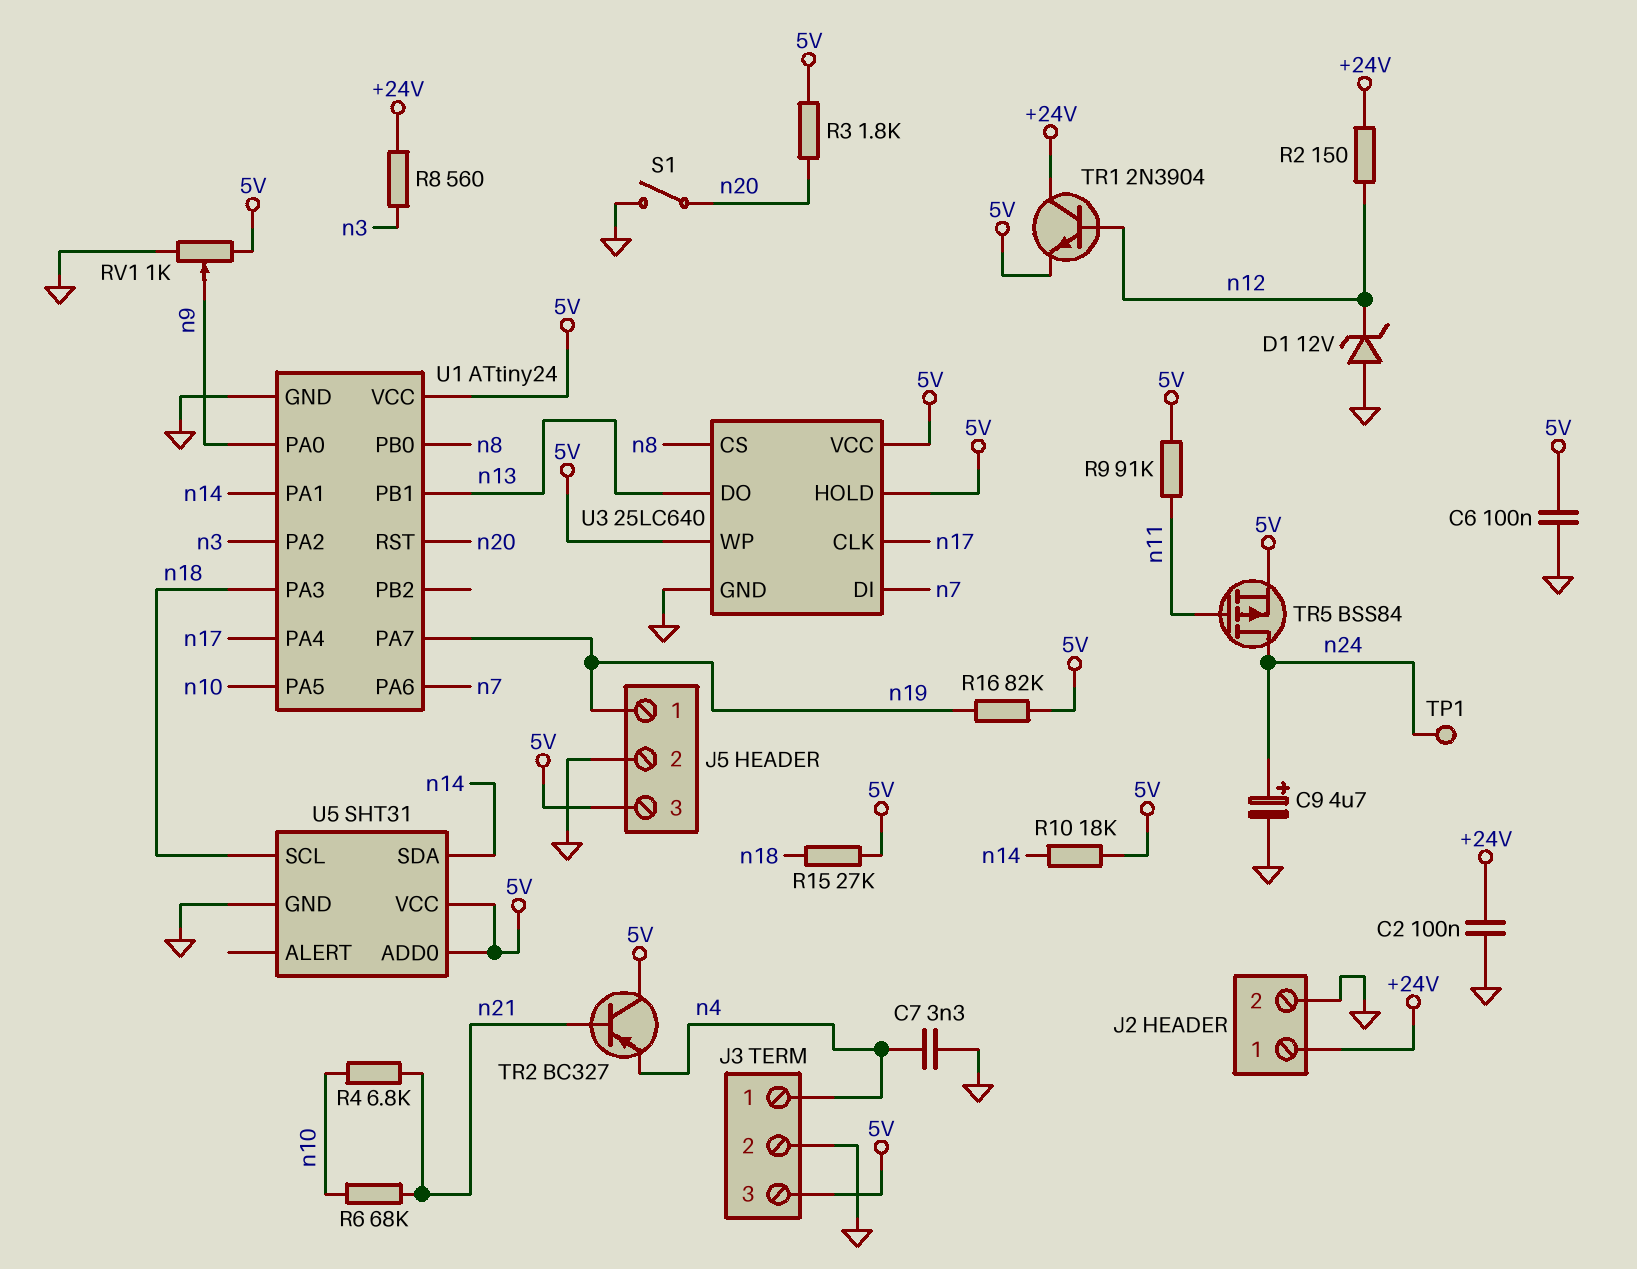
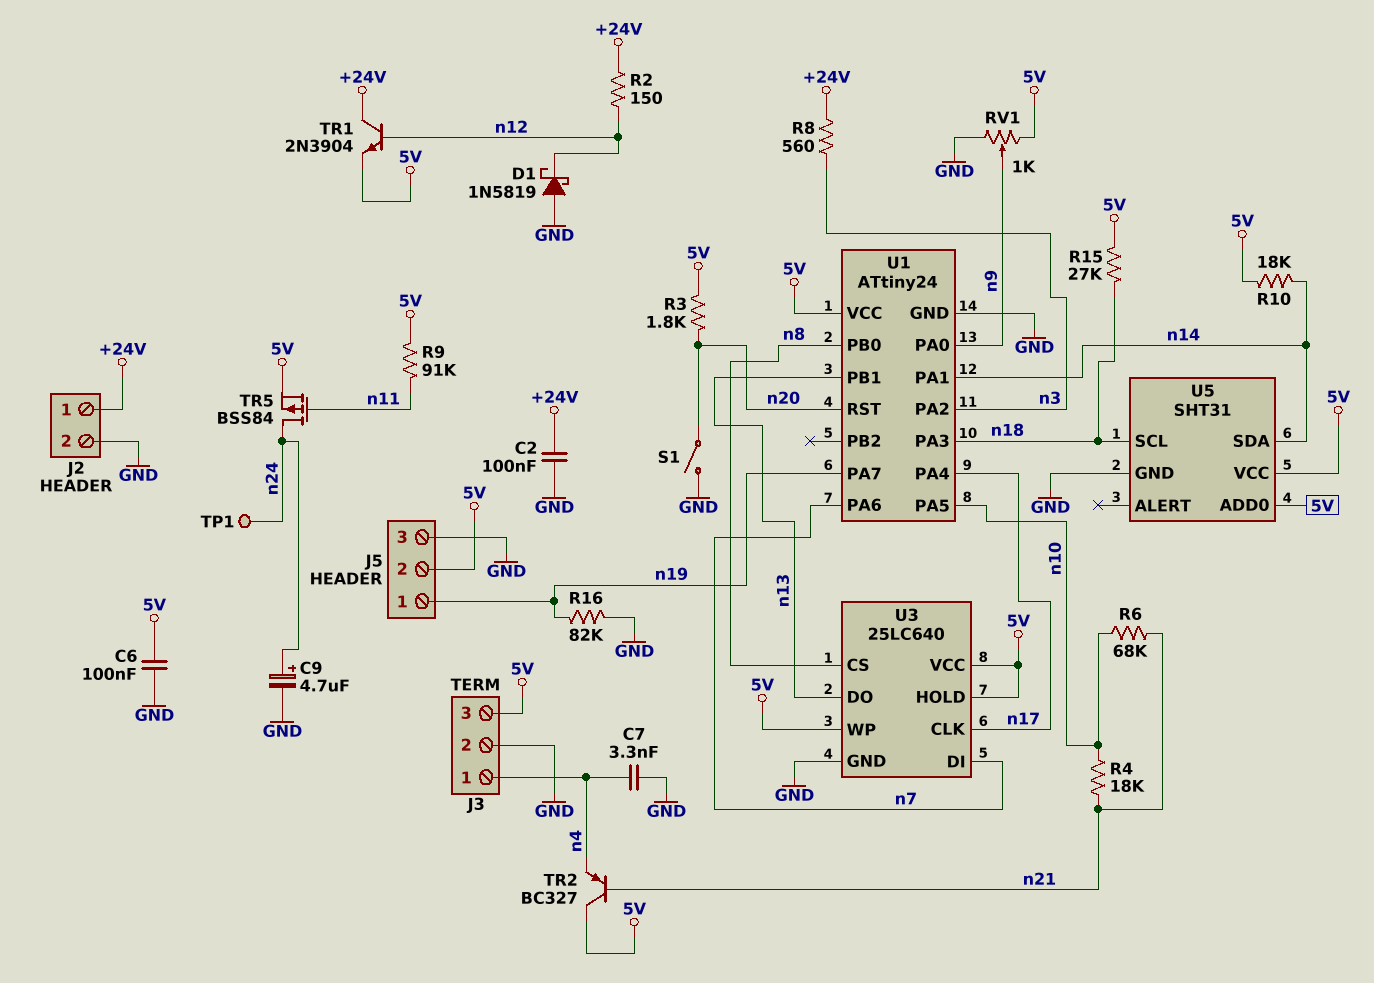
D1: zener 12V (A GND, K n12) -> schottky 1N5819 (A GND, K n12)
J5 pin 2: GND -> 5V
J5 pin 3: 5V -> GND
R4: 6.8k (n10, n21) -> 18k (n10, n21)
R16: 82k (5V, n19) -> 82k (GND, n19)

